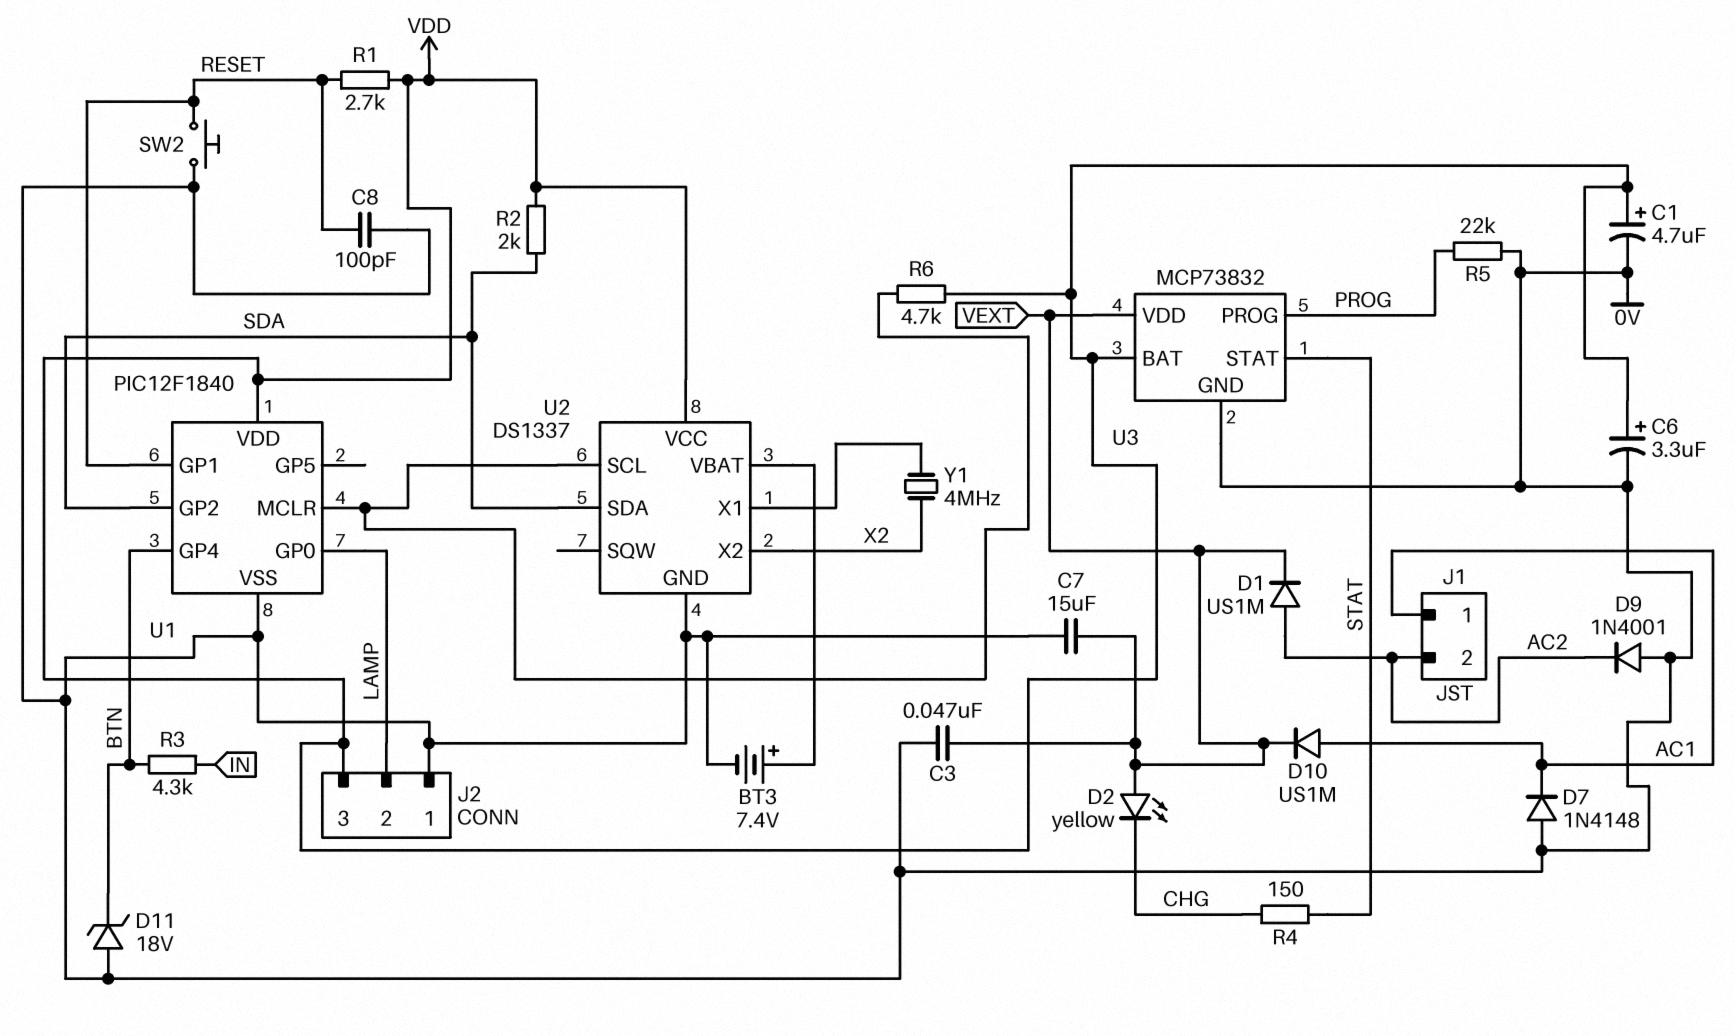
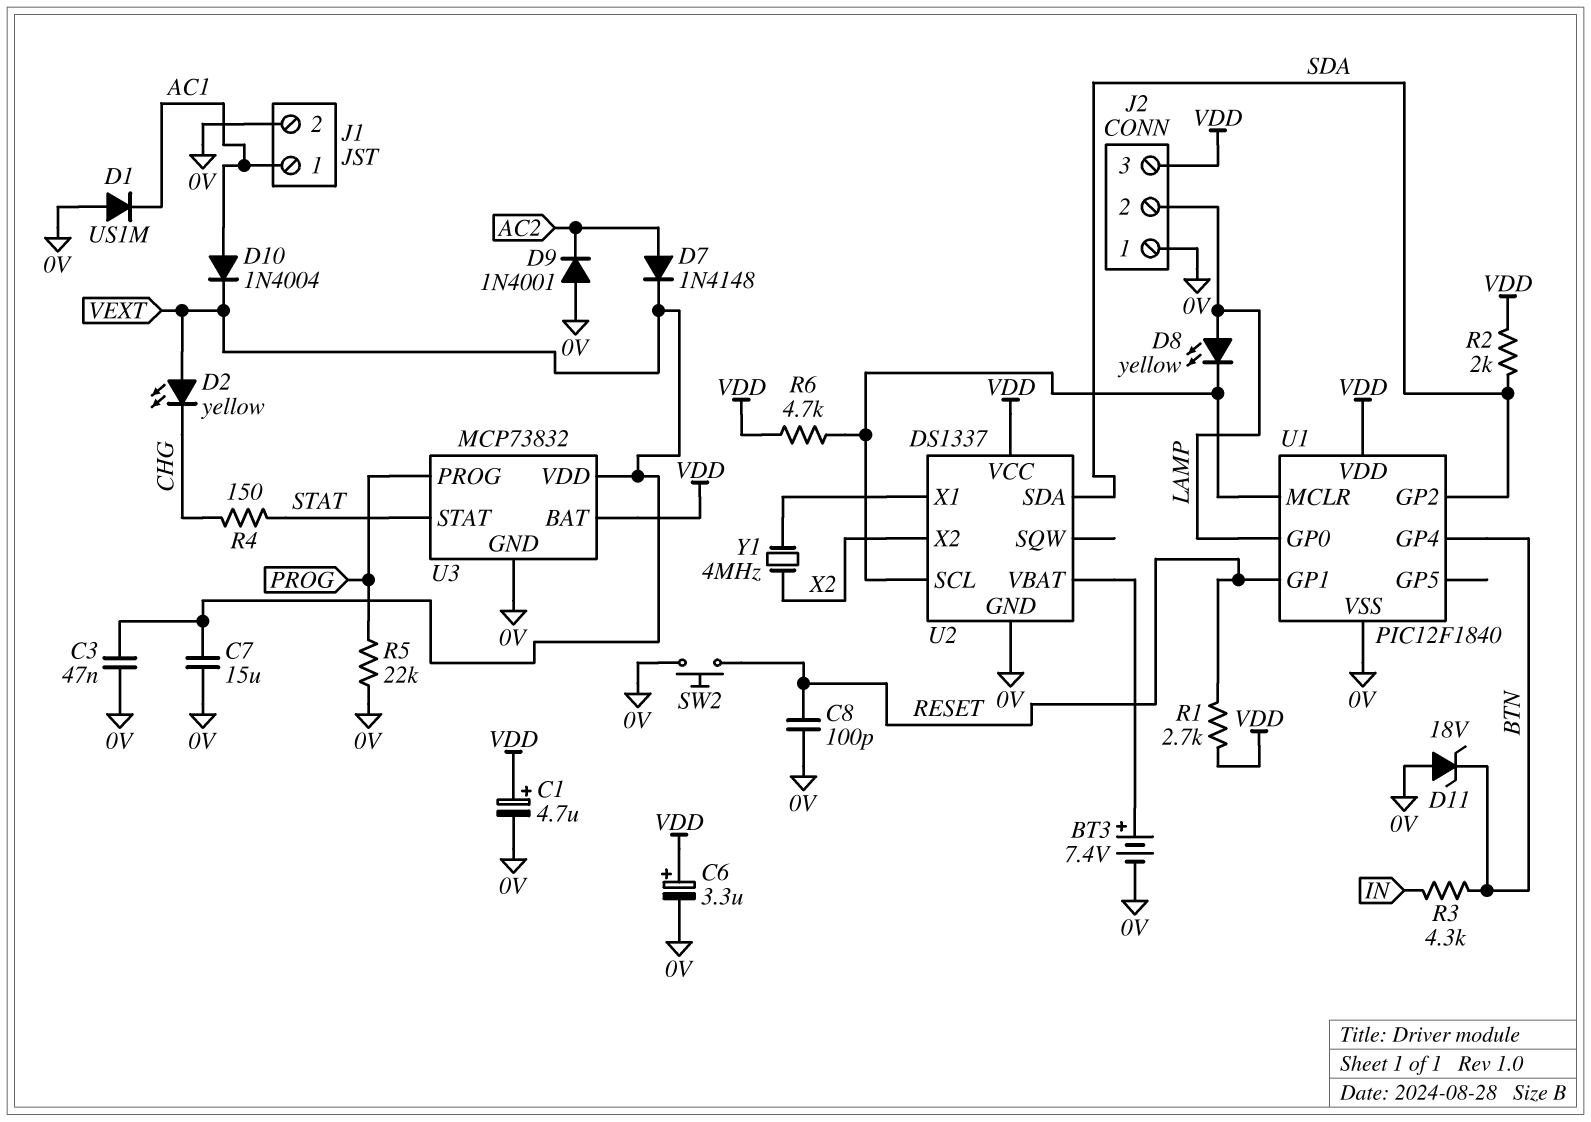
D1: diode US1M (A AC2, K VEXT) -> diode US1M (A 0V, K AC1)
D7: diode 1N4148 (A 0V, K AC1) -> diode 1N4148 (A AC2, K VEXT)
D8: none -> LED yellow (A LAMP, K U1/MCLR)
D10: diode US1M (A AC1, K VEXT) -> diode 1N4004 (A AC1, K VEXT)
J1 pin 2: AC2 -> 0V

